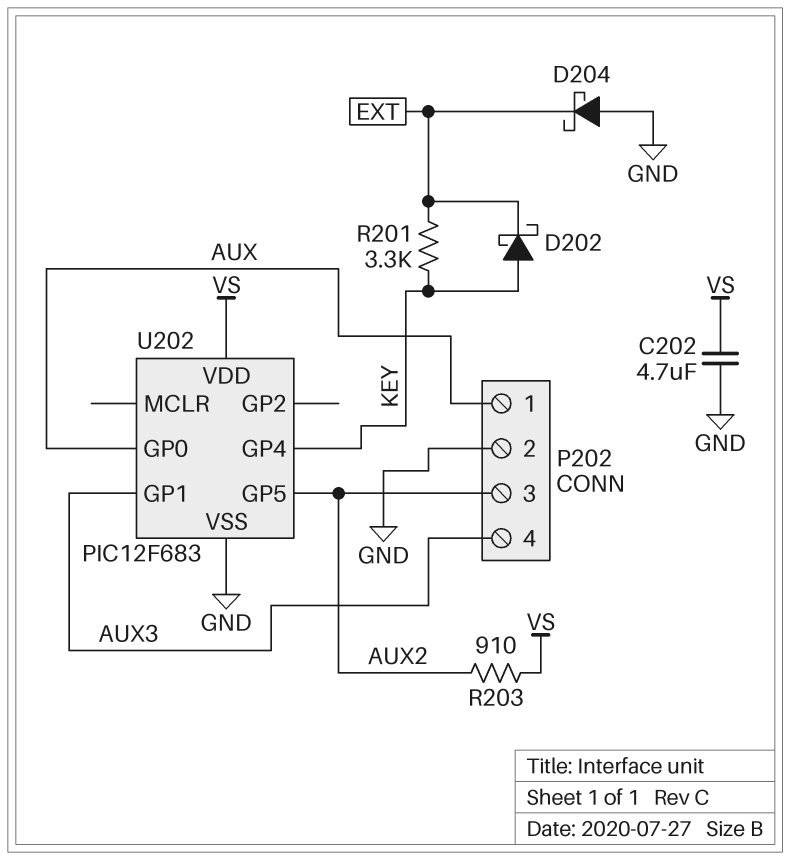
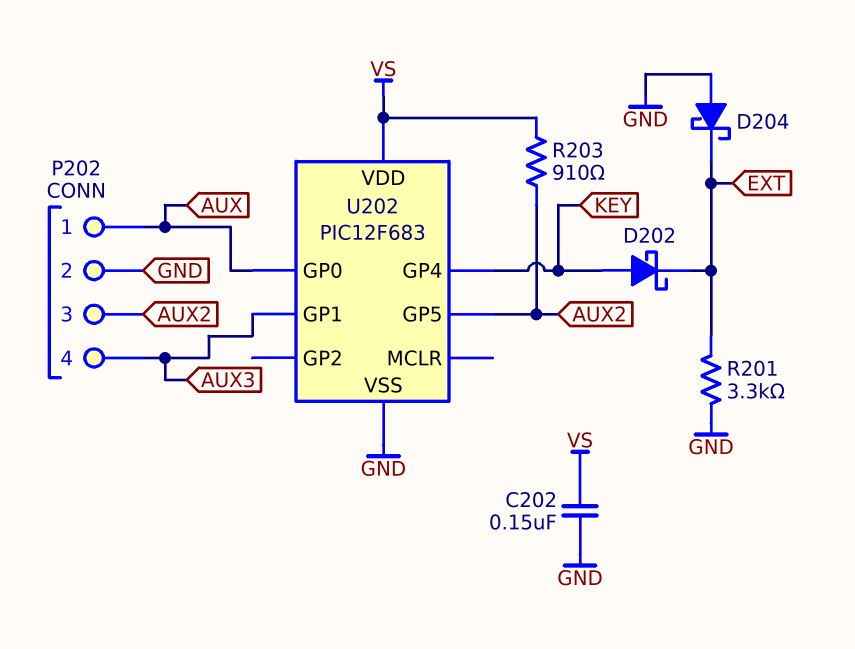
C202: 4.7uF (GND, VS) -> 150nF (GND, VS)
R201: 3.3k (EXT, KEY) -> 3.3k (EXT, GND)

